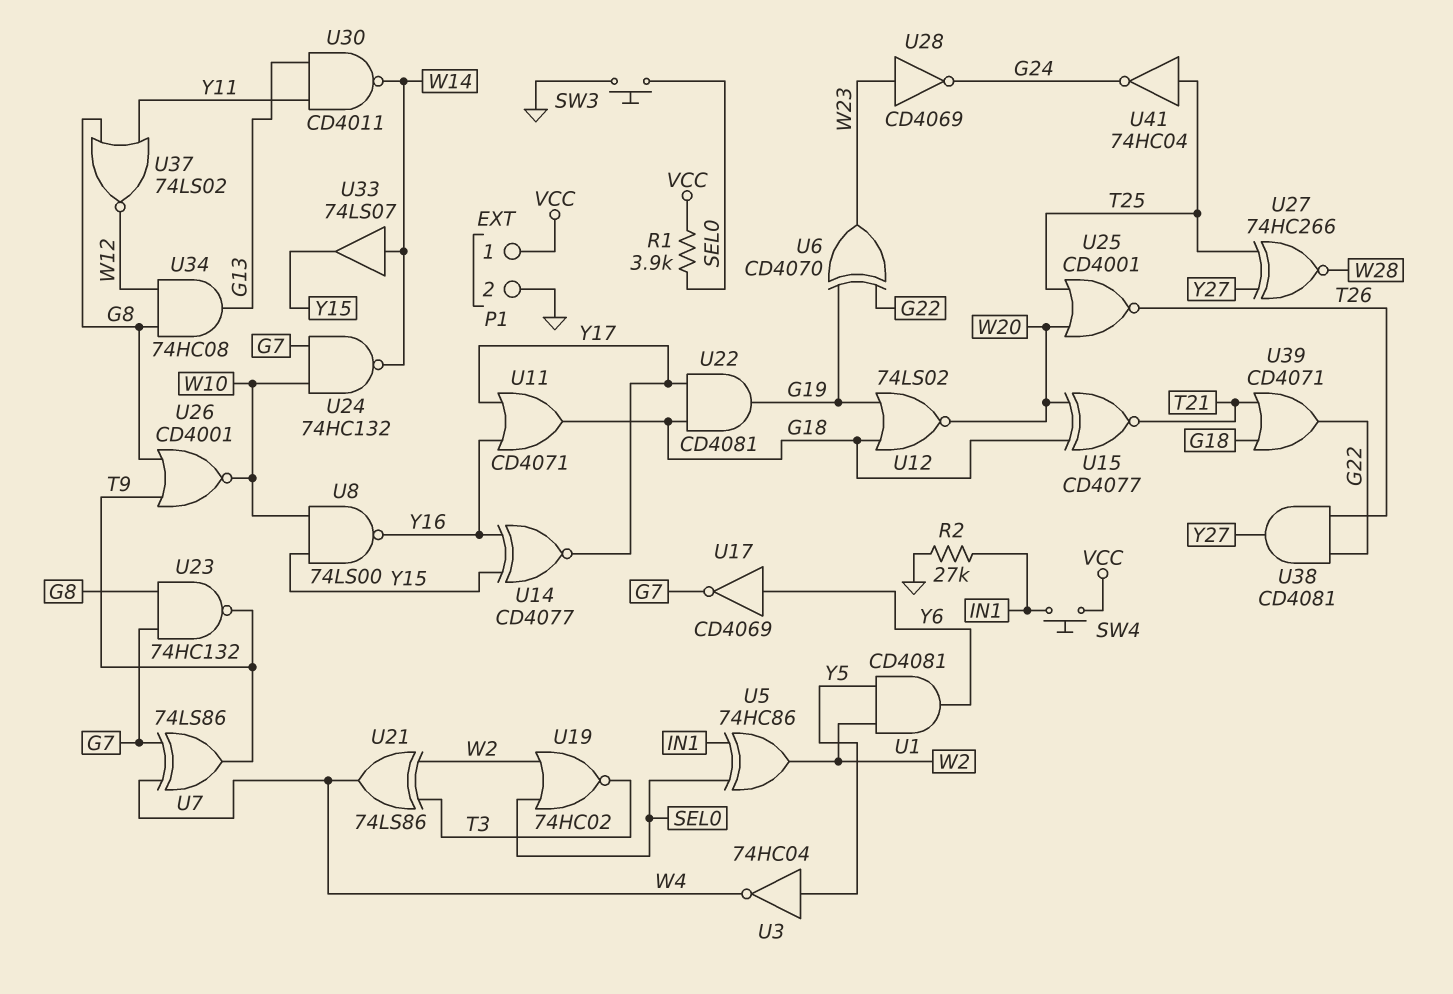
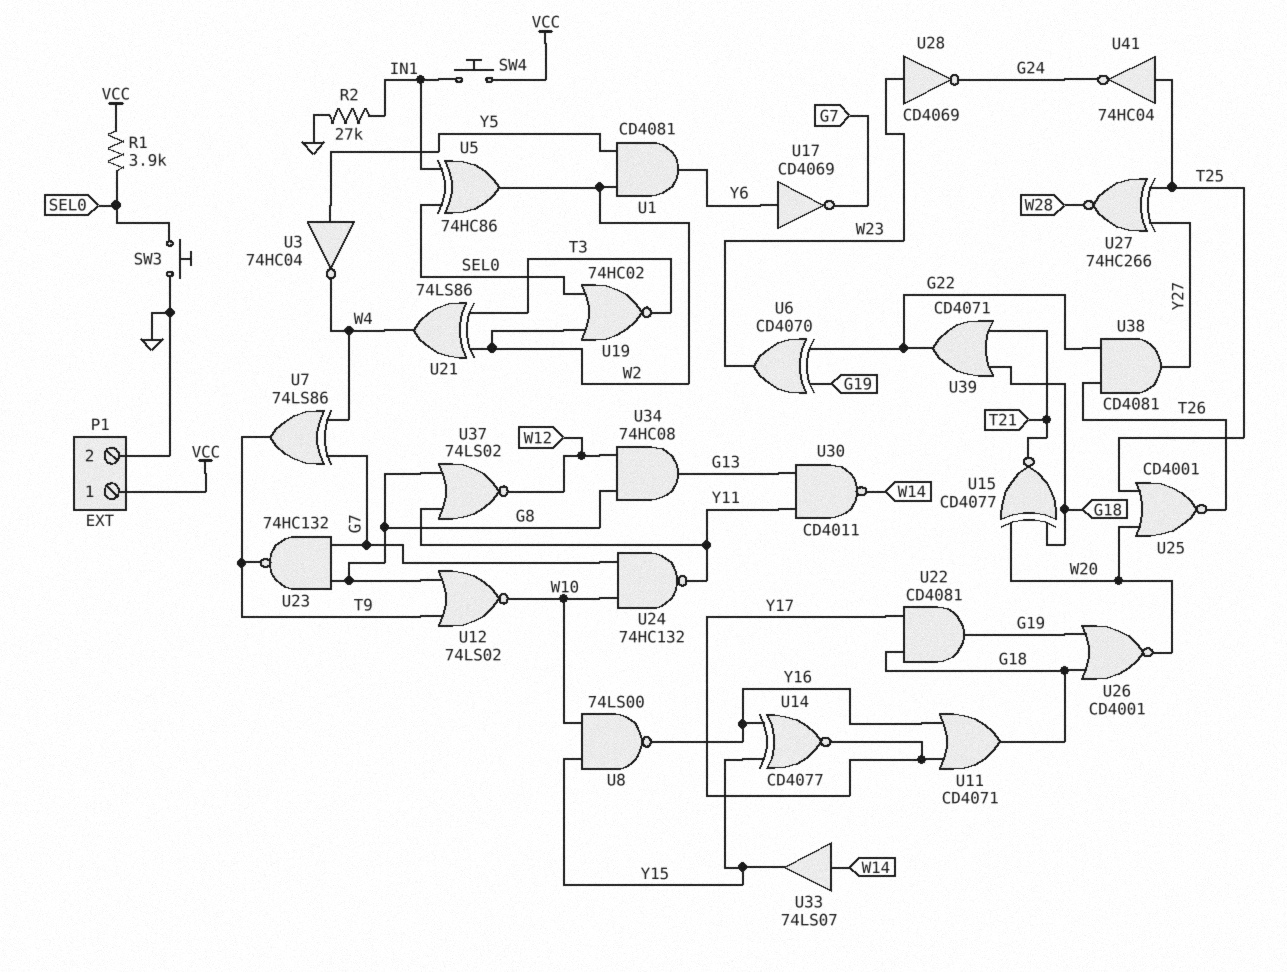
U12: NOR 74LS02 (in G18, in G19, out W20) -> NOR 74LS02 (in G8, in T9, out W10)
U24: NAND 74HC132 (in G7, in W10, out W14) -> NAND 74HC132 (in G7, in W10, out Y11)
U26: NOR CD4001 (in G8, in T9, out W10) -> NOR CD4001 (in G18, in G19, out W20)

